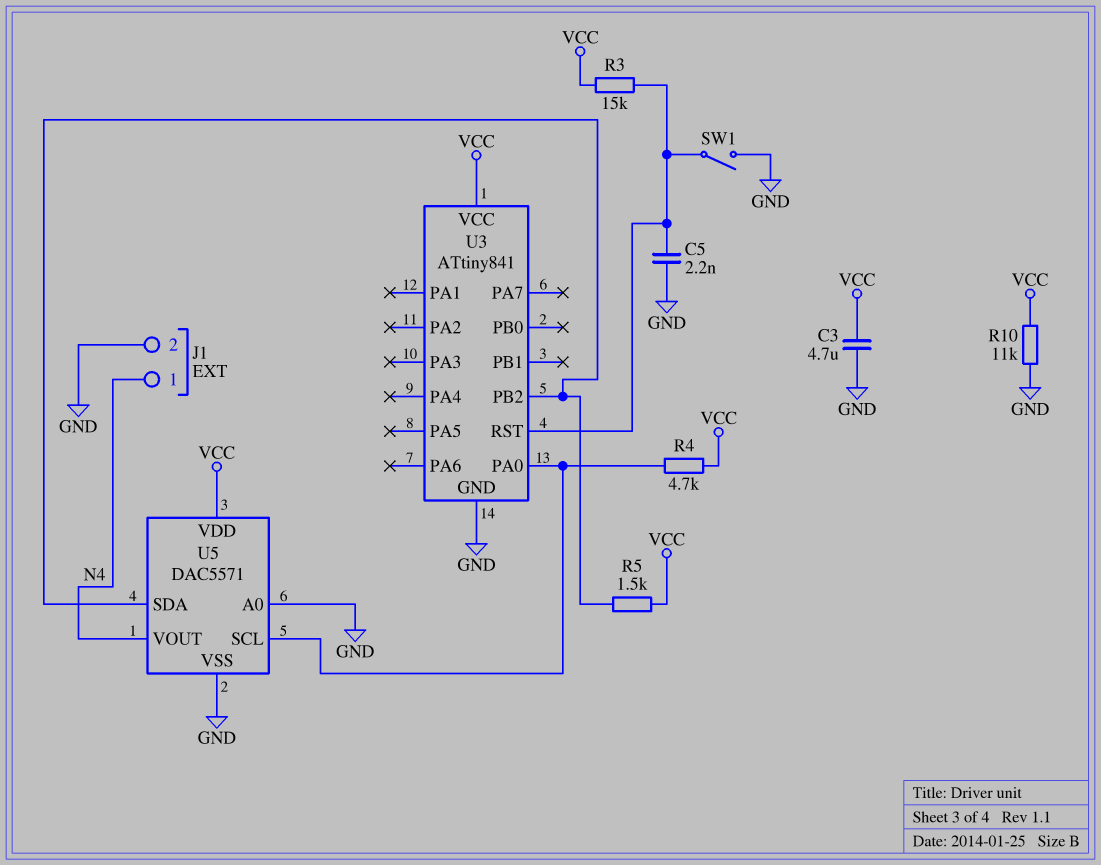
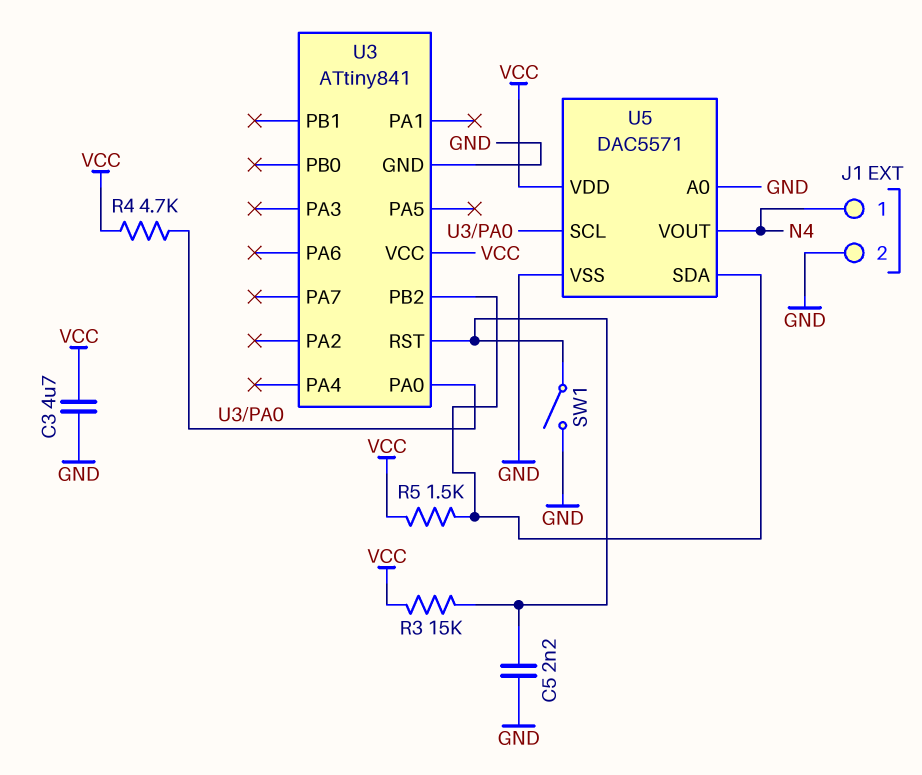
R10: 11k (GND, VCC) -> none

